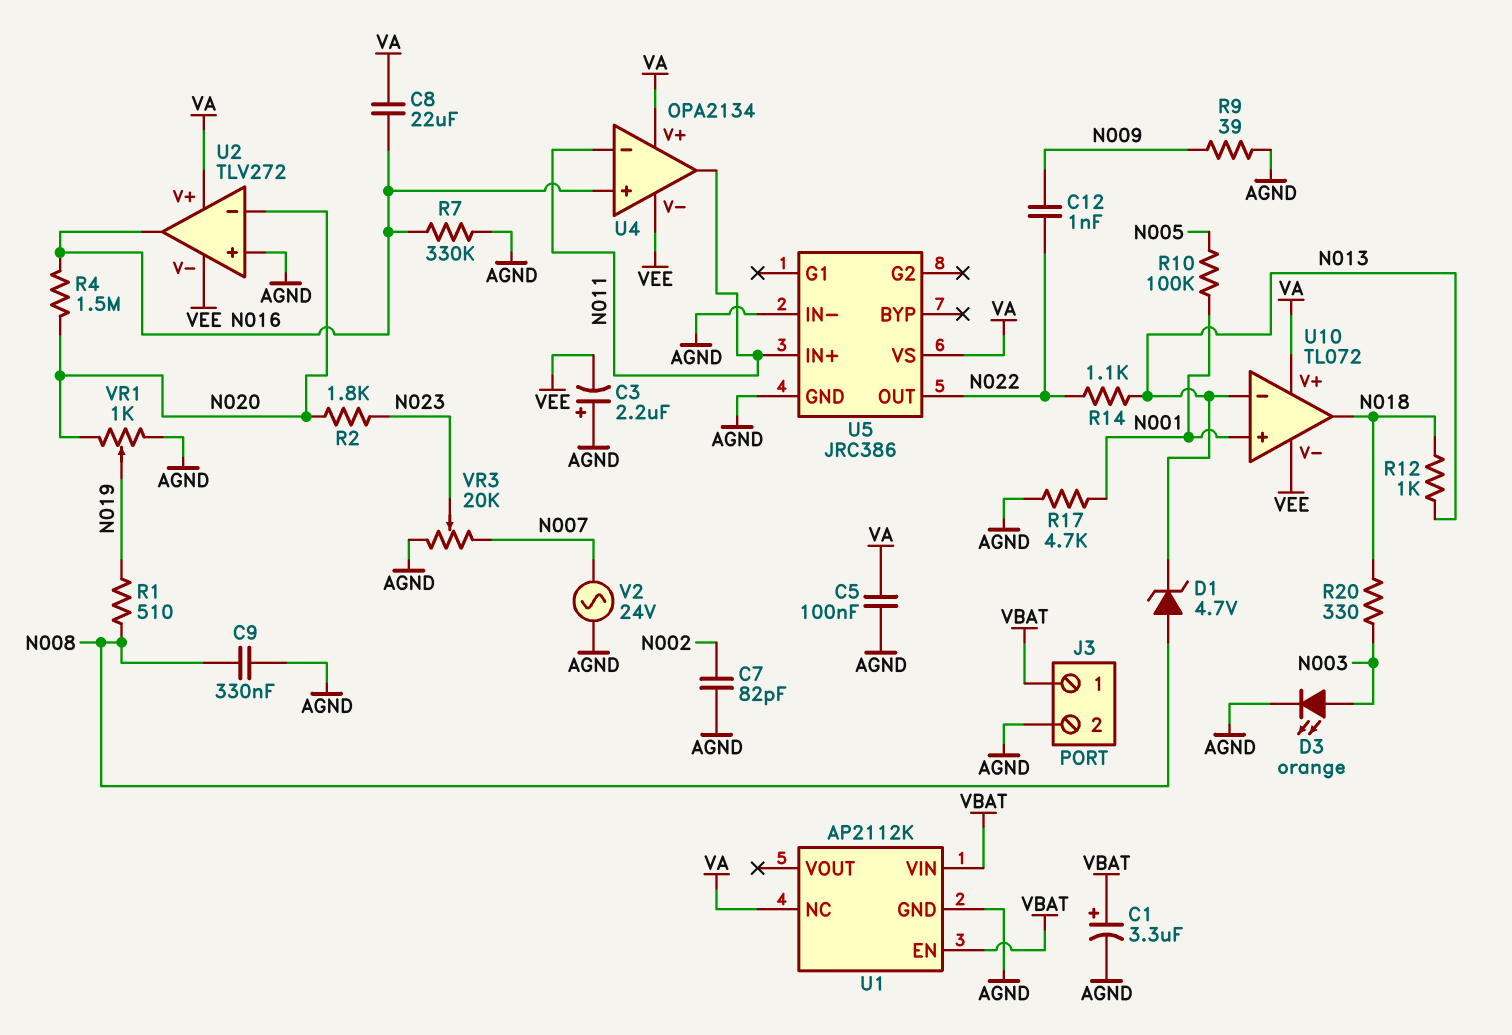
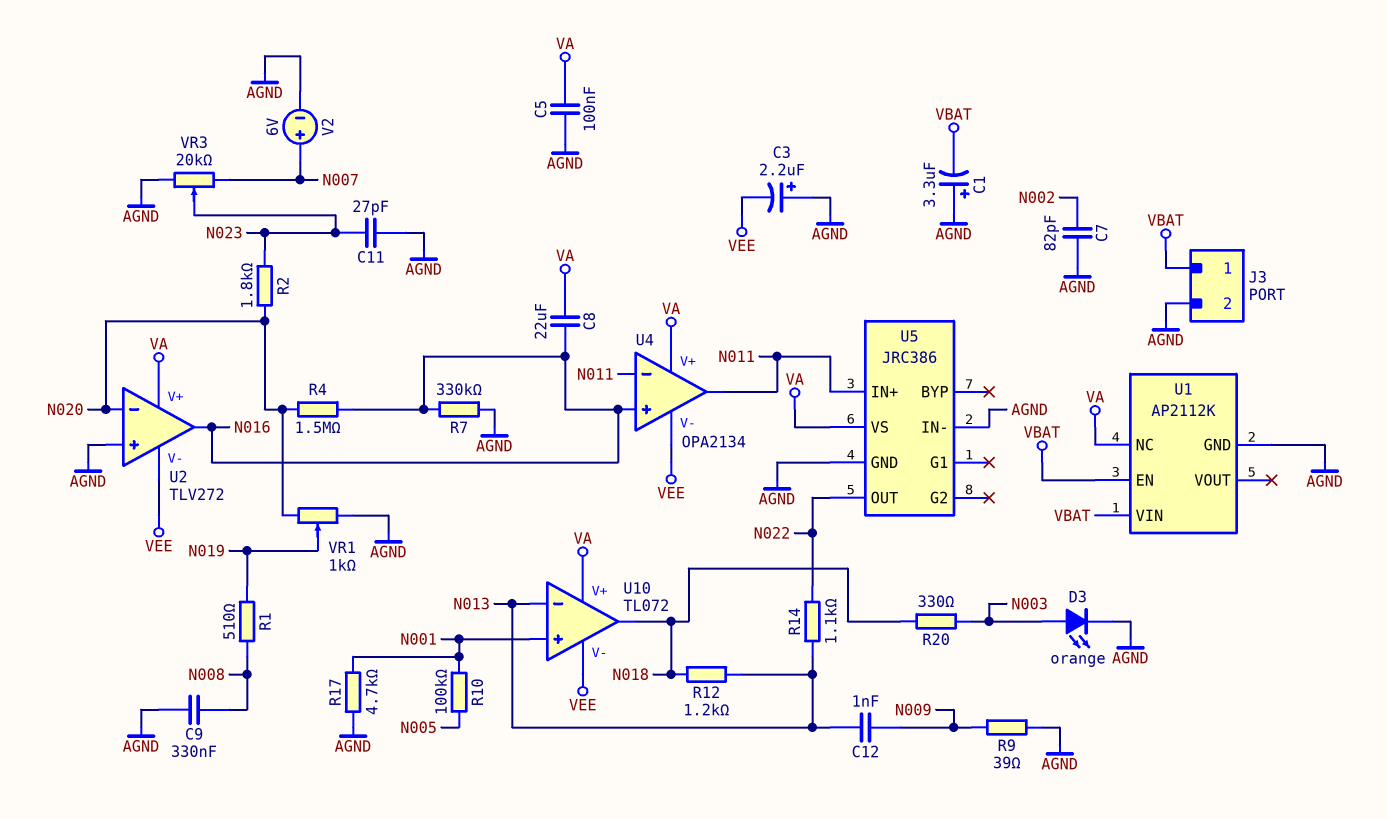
C1: 3.3uF (plus VBAT, minus AGND) -> 3.3uF (plus AGND, minus VBAT)
C11: none -> 27pF (AGND, N023)
C12: 1nF (N009, N022) -> 1nF (N009, N013)
D1: zener 4.7V (A N008, K N013) -> none
R12: 1k (N013, N018) -> 1.2k (N013, N018)
V2: AC 24V (AGND, N007) -> 6V (plus N007, minus AGND)

